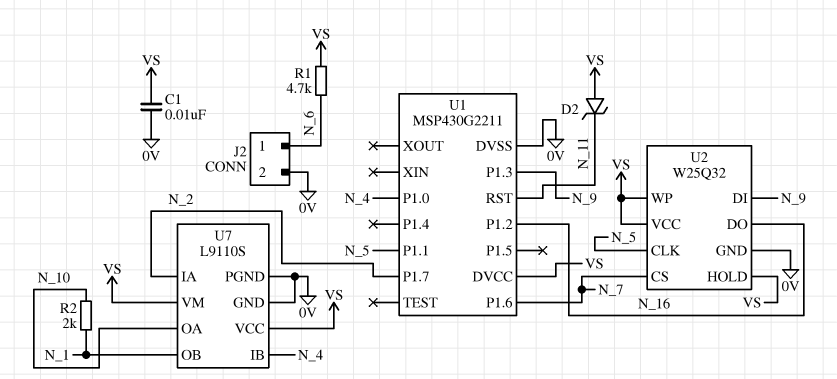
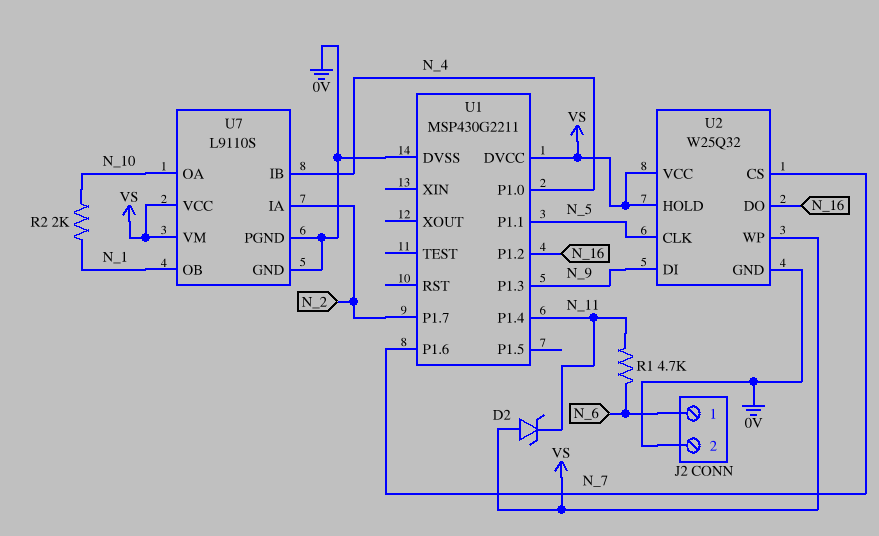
C1: 10nF (0V, VS) -> none
R1: 4.7k (N_6, VS) -> 4.7k (N_6, N_11)
U1 pin P1.4: none -> N_11
U1 pin RST: N_11 -> none

